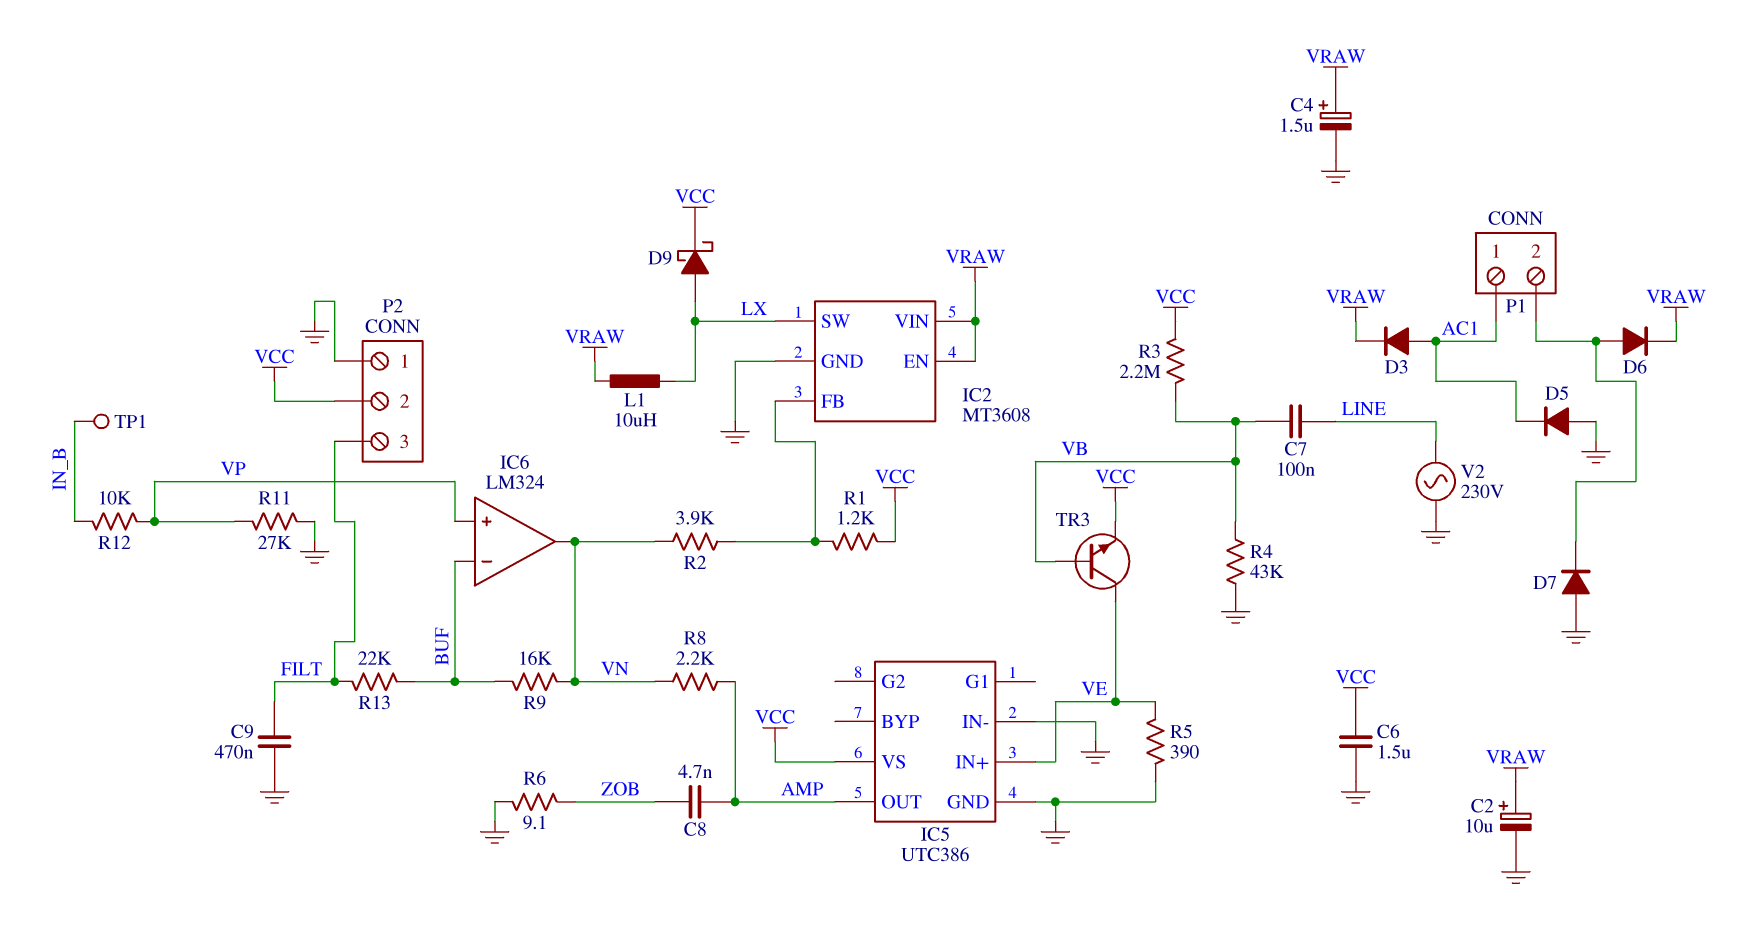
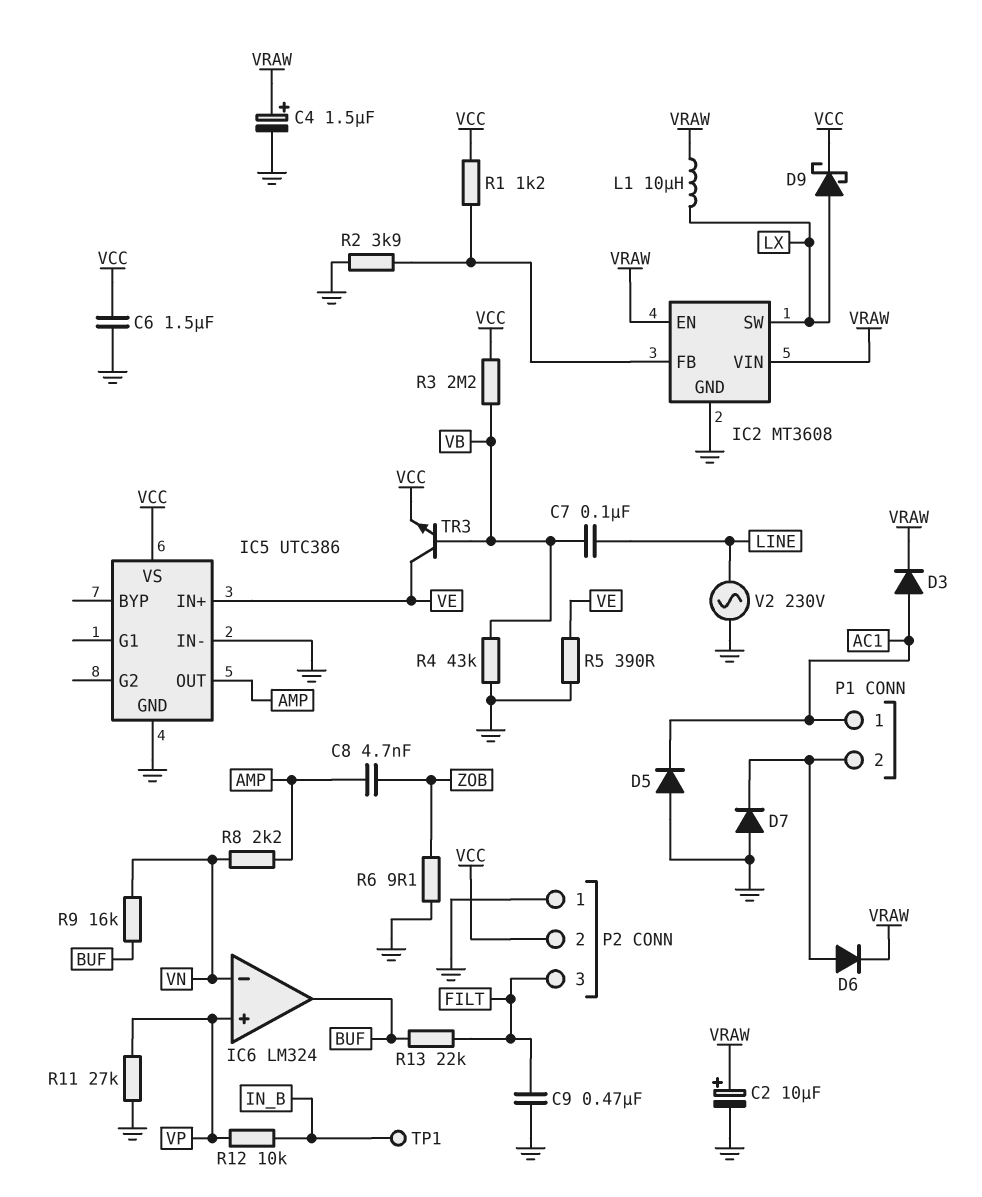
IC6 pin in-: BUF -> VN
IC6 pin out: VN -> BUF
R2: 3.9k (IC2/FB, VN) -> 3.9k (GND, IC2/FB)

